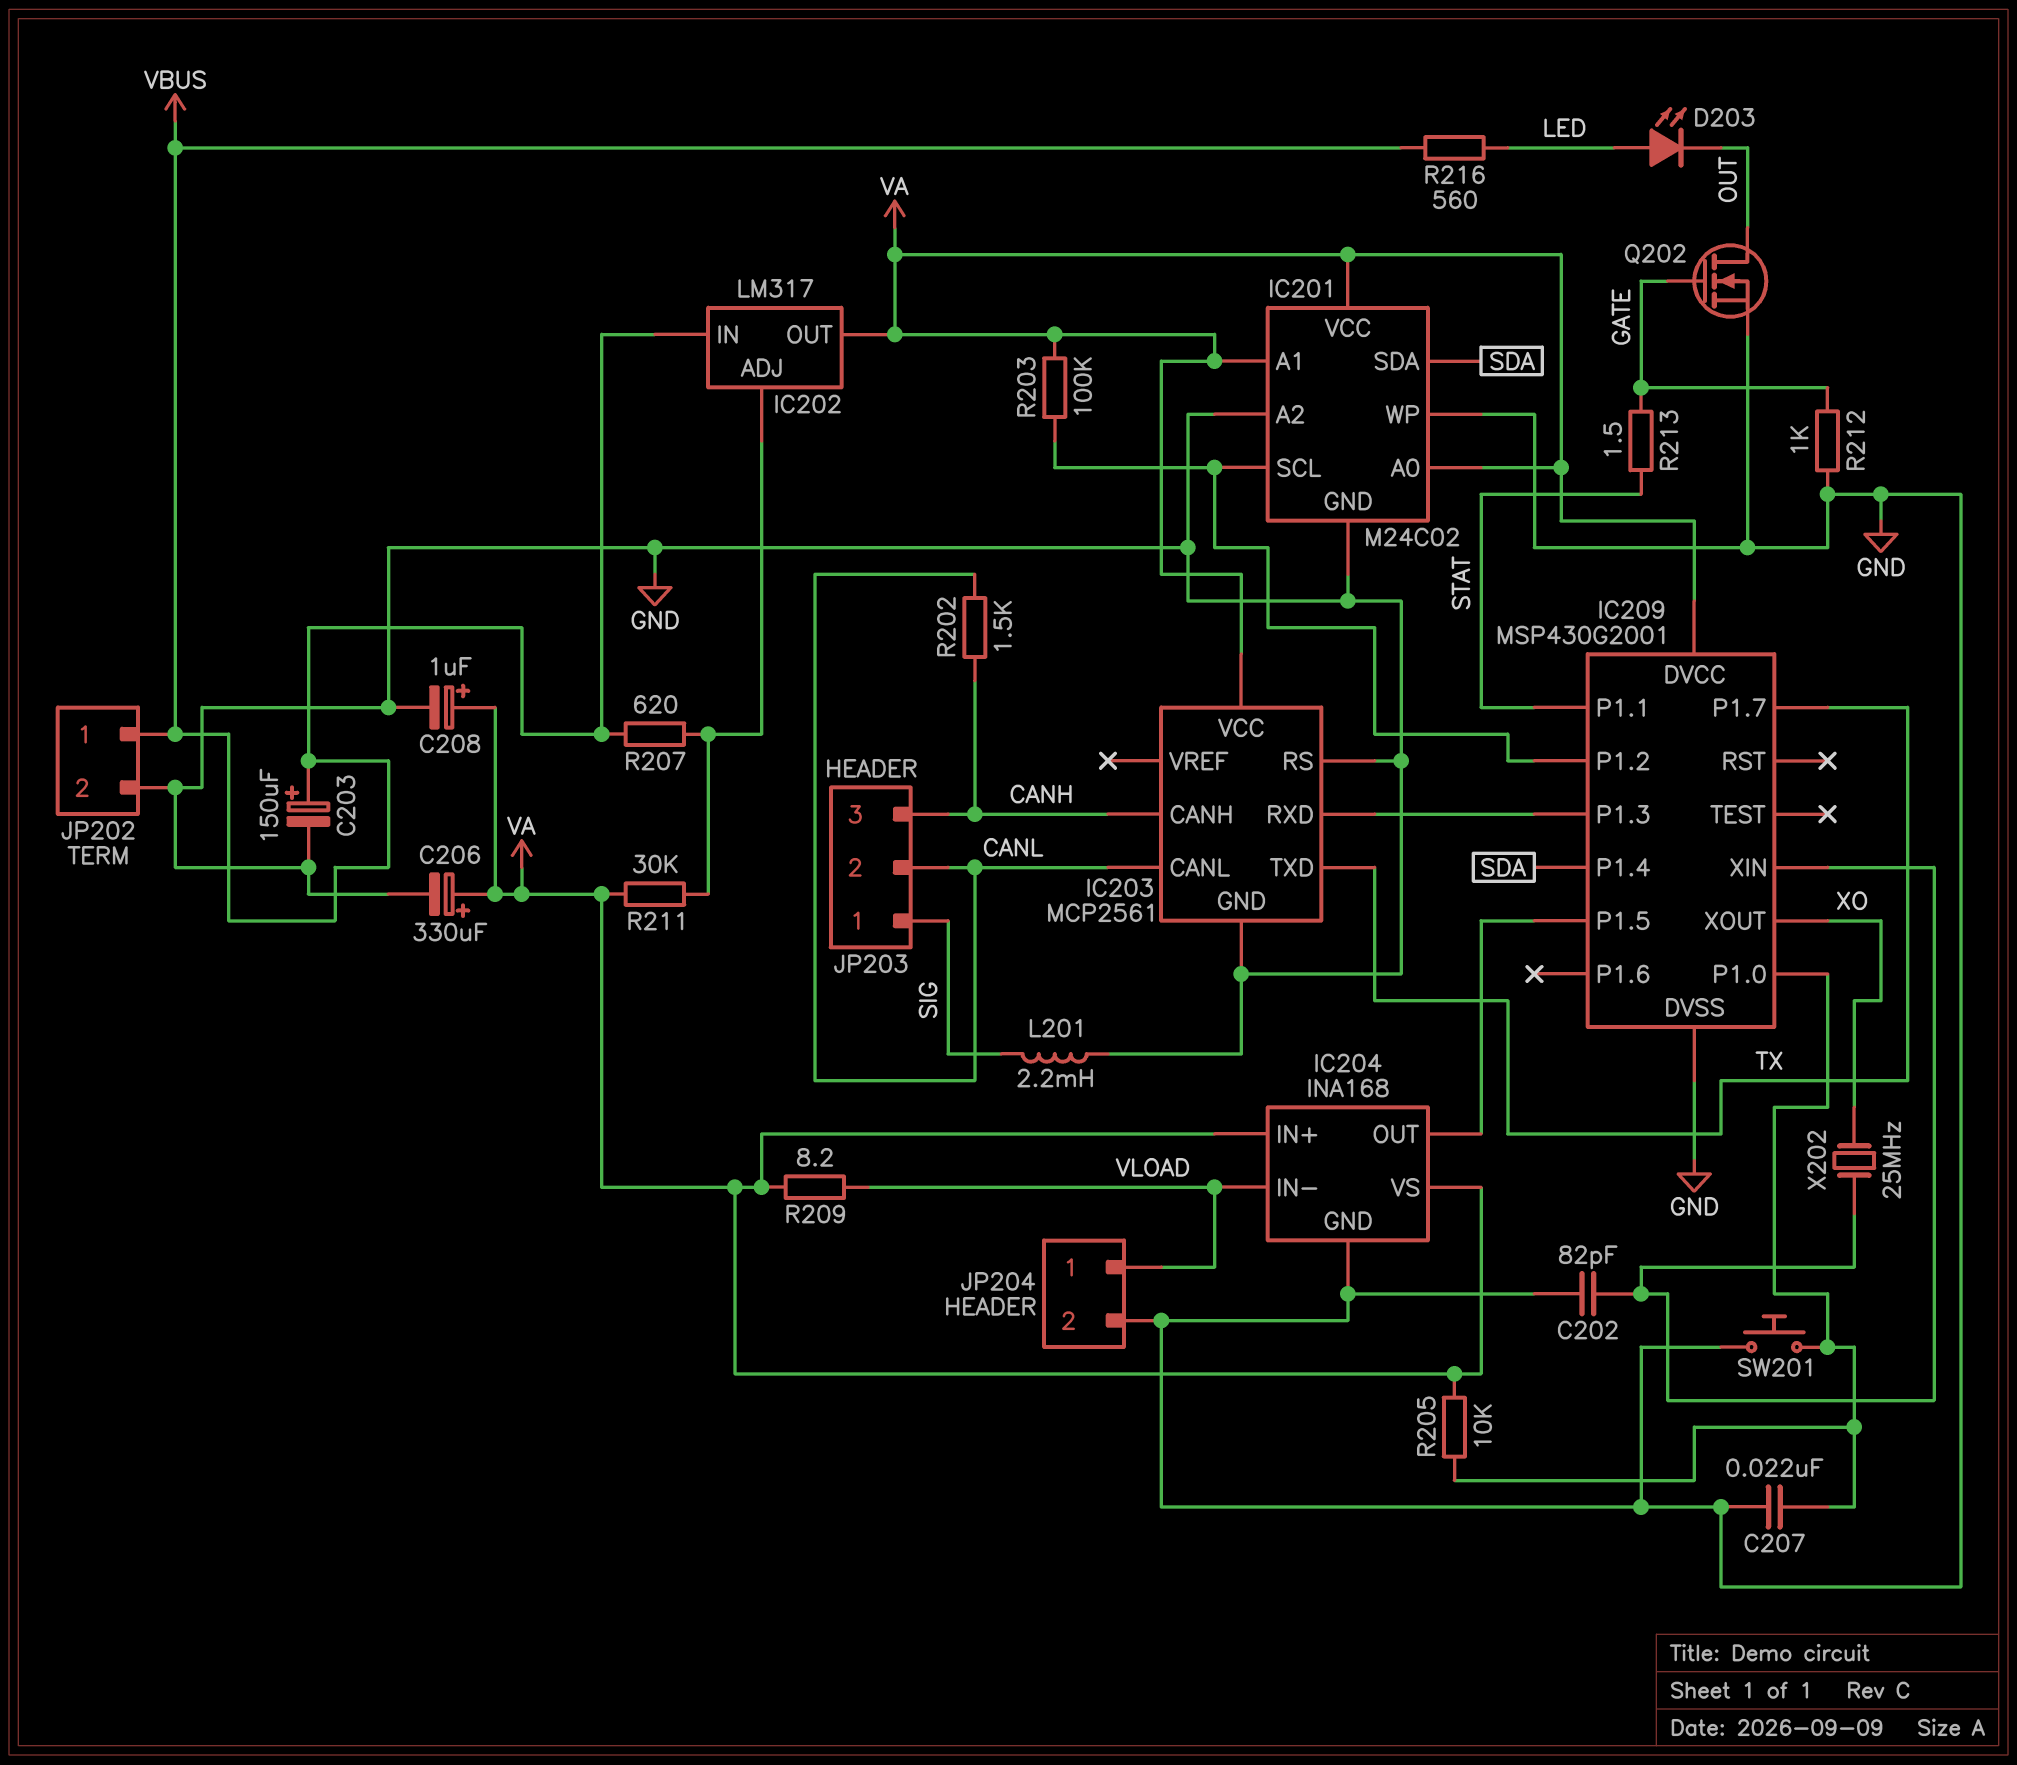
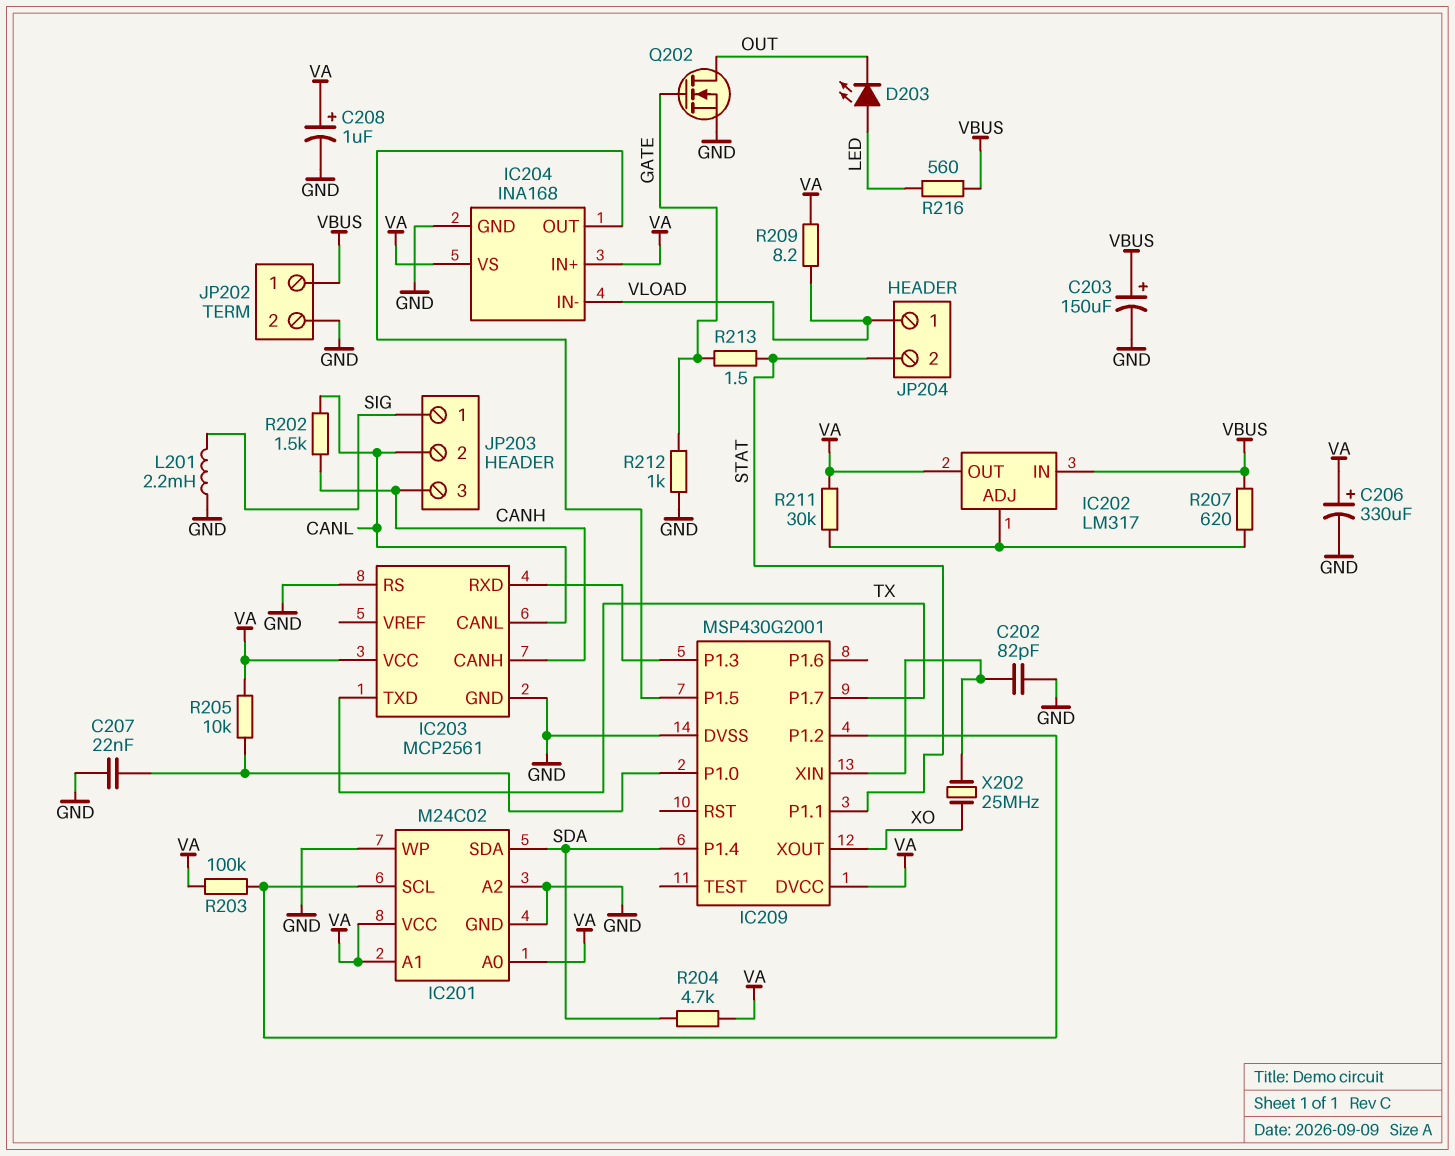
JP204 pin 2: GND -> STAT
R204: none -> 4.7k (SDA, VA)
SW201: button (GND, IC209/P1.0) -> none

